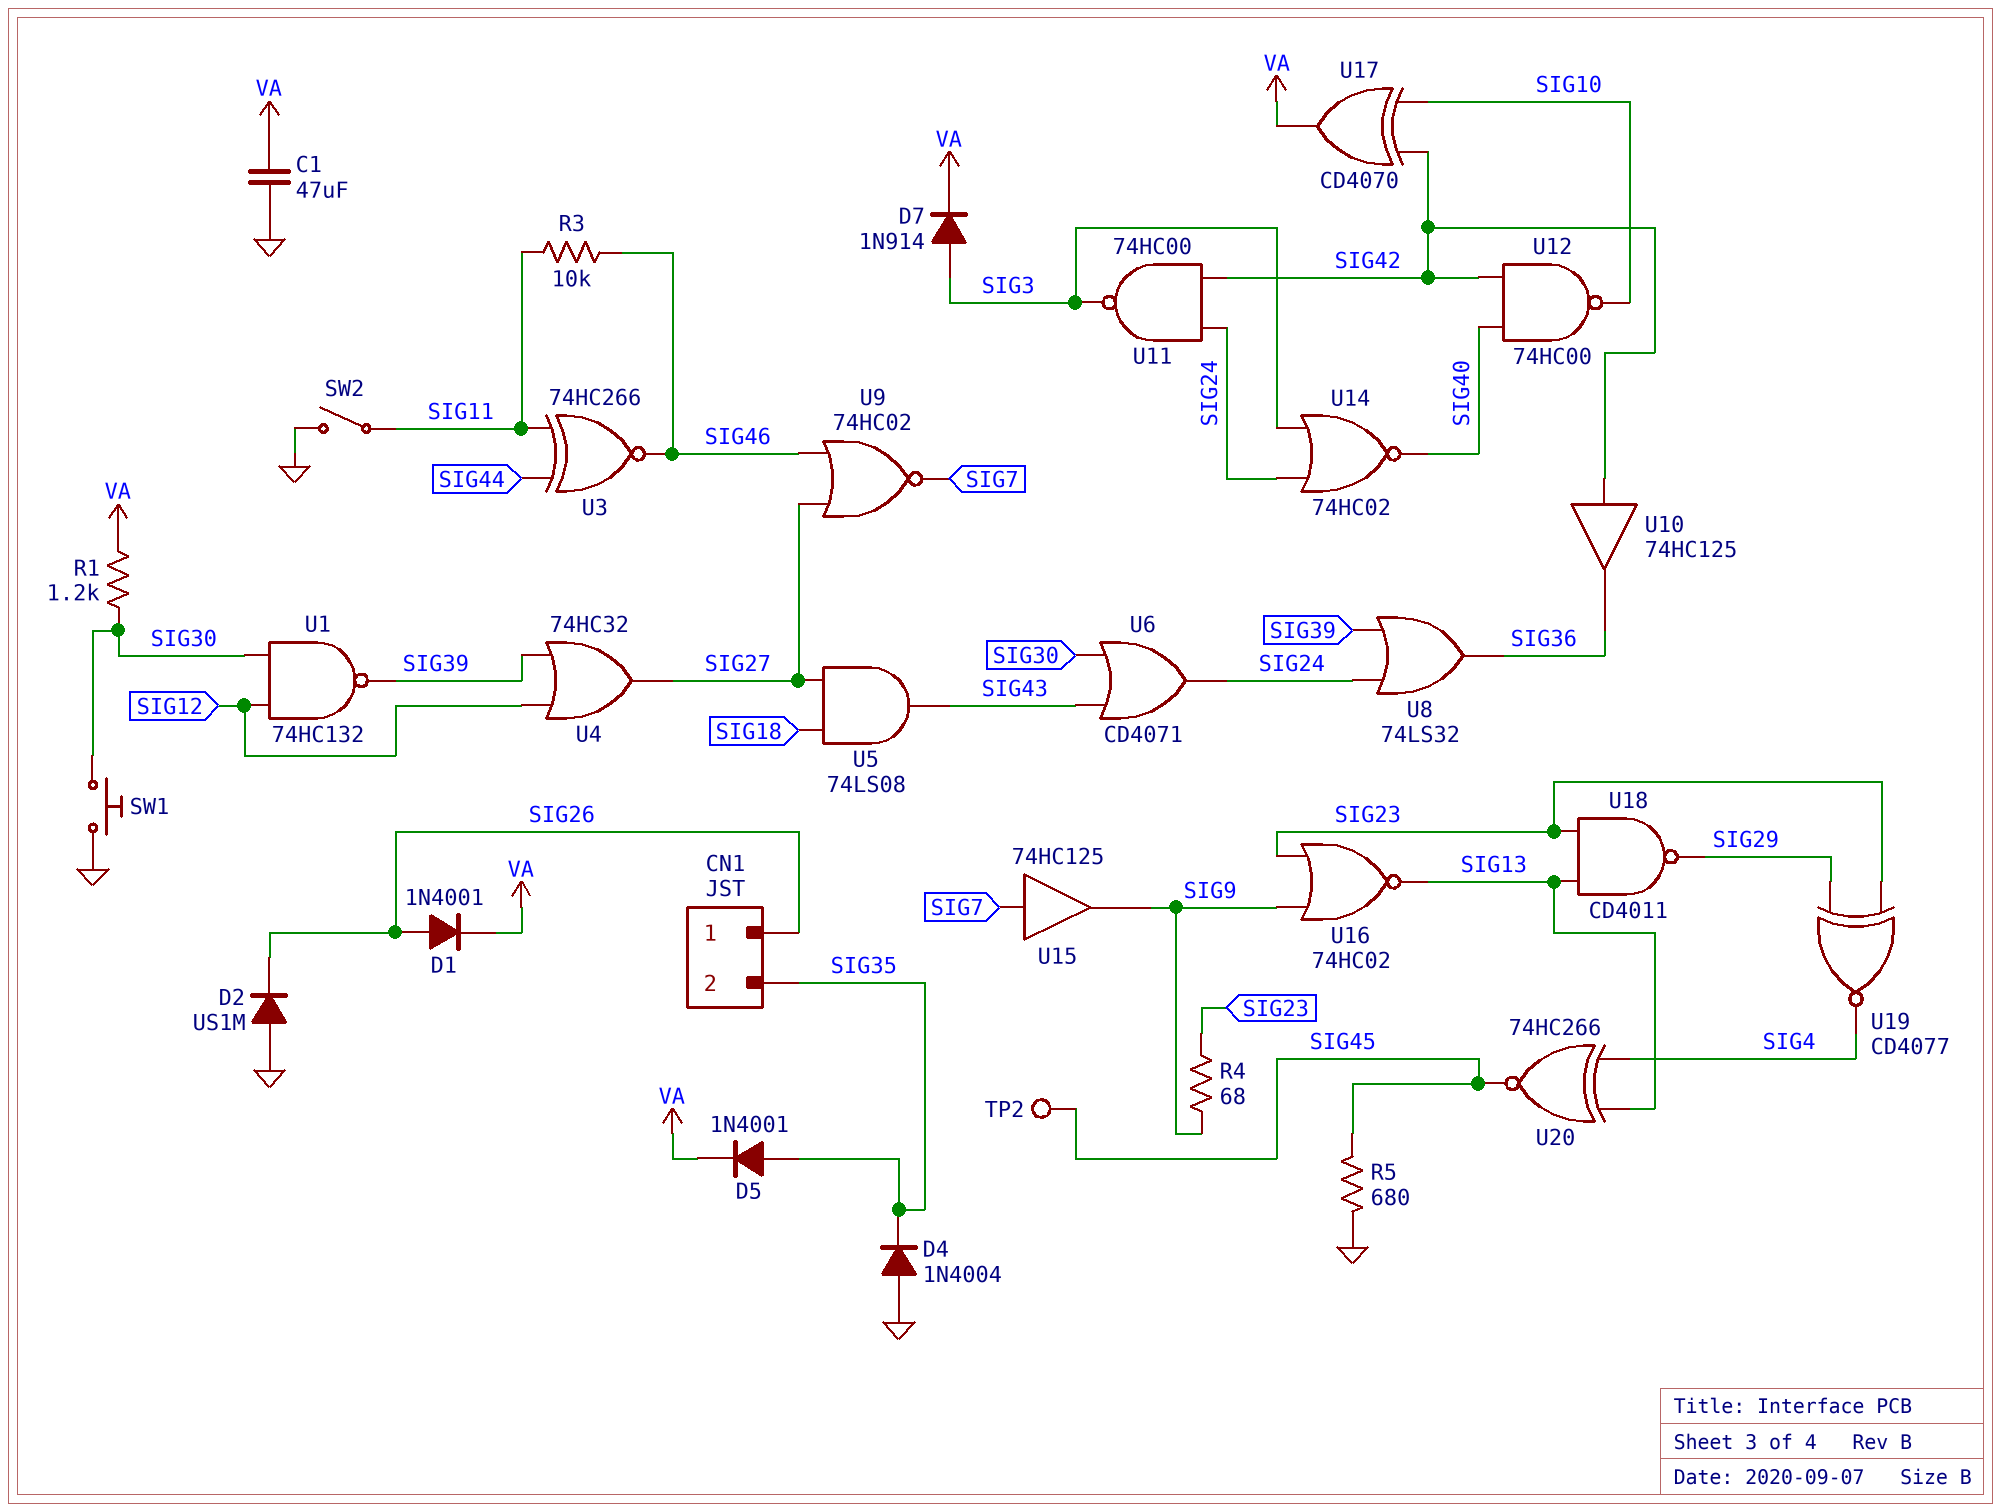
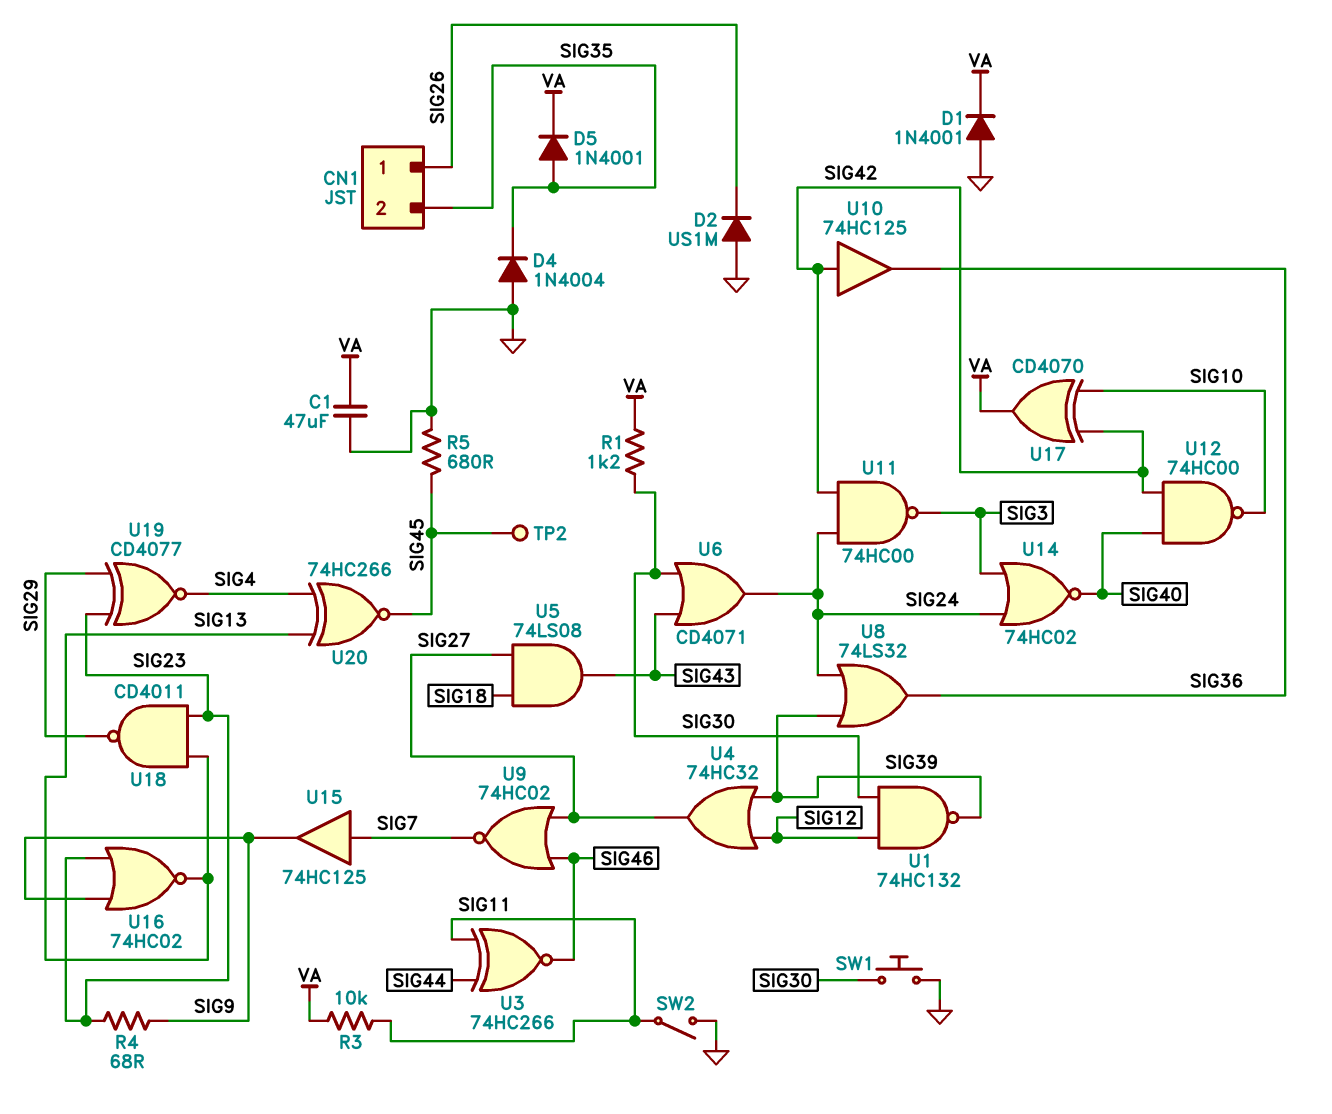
D1: diode 1N4001 (A SIG26, K VA) -> diode 1N4001 (A GND, K VA)
D7: diode 1N914 (A SIG3, K VA) -> none
R3: 10k (SIG11, SIG46) -> 10k (SIG11, VA)

